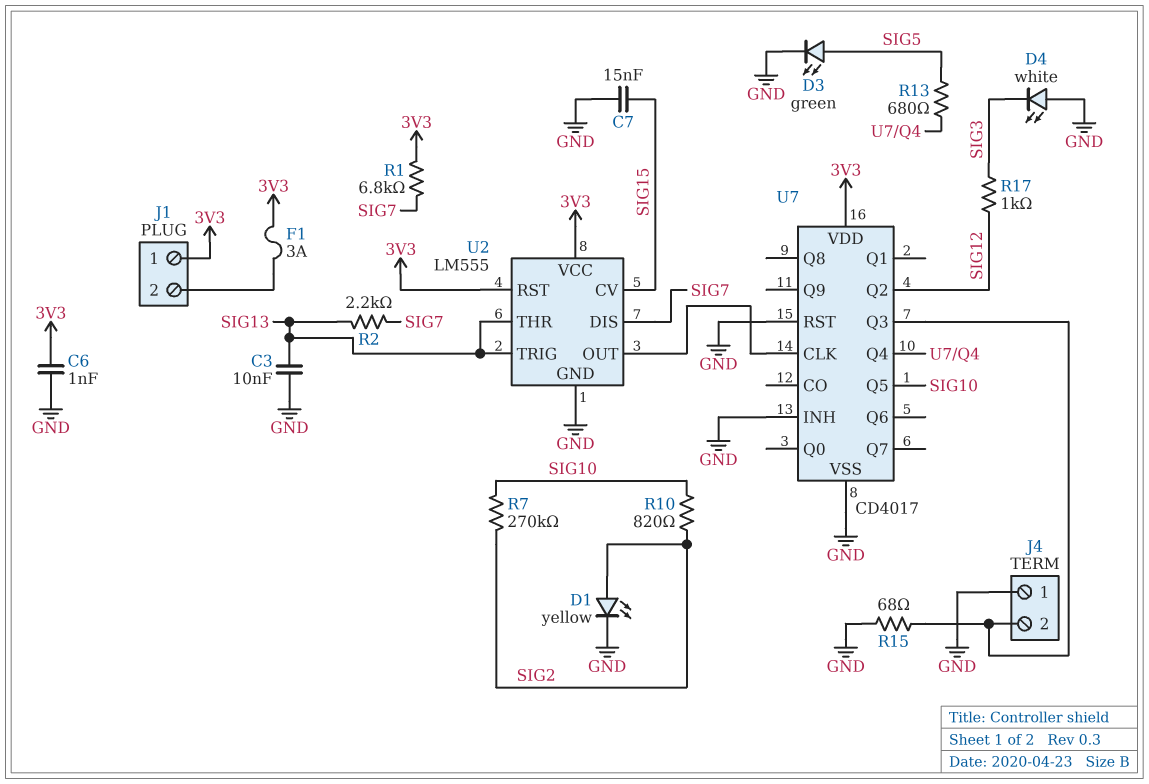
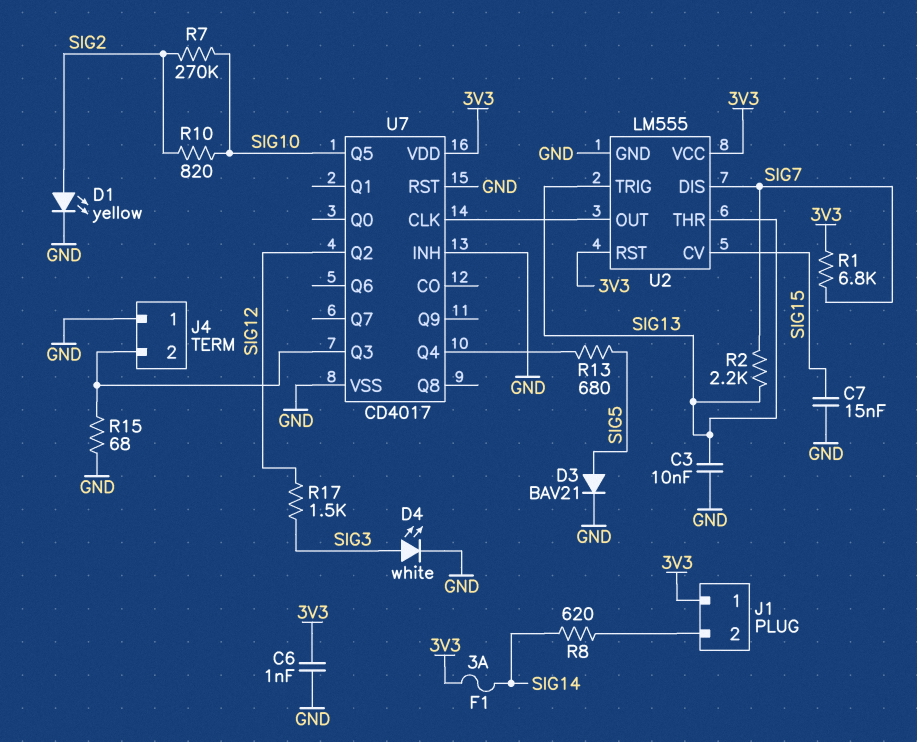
D3: LED green (A SIG5, K GND) -> diode BAV21 (A SIG5, K GND)
D4: LED white (A GND, K SIG3) -> LED white (A SIG3, K GND)
F1: 3A (3V3, J1/2) -> 3A (3V3, SIG14)
R8: none -> 620 (J1/2, SIG14)
R17: 1k (SIG3, SIG12) -> 1.5k (SIG3, SIG12)

